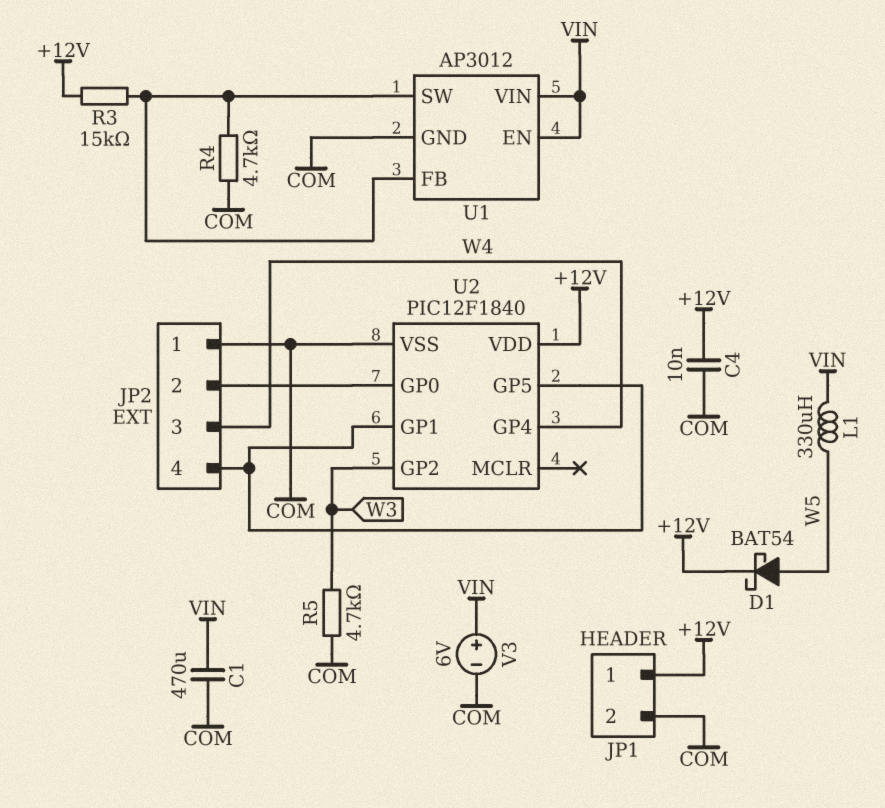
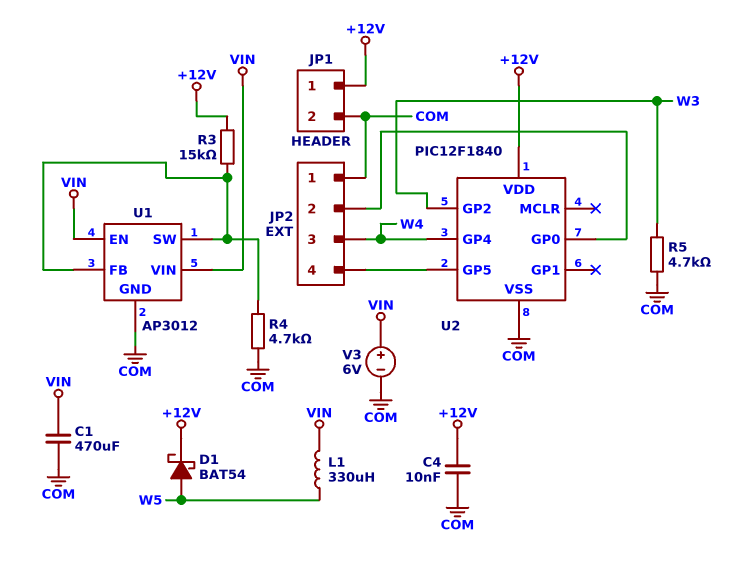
U2 pin GP1: JP2/4 -> none

